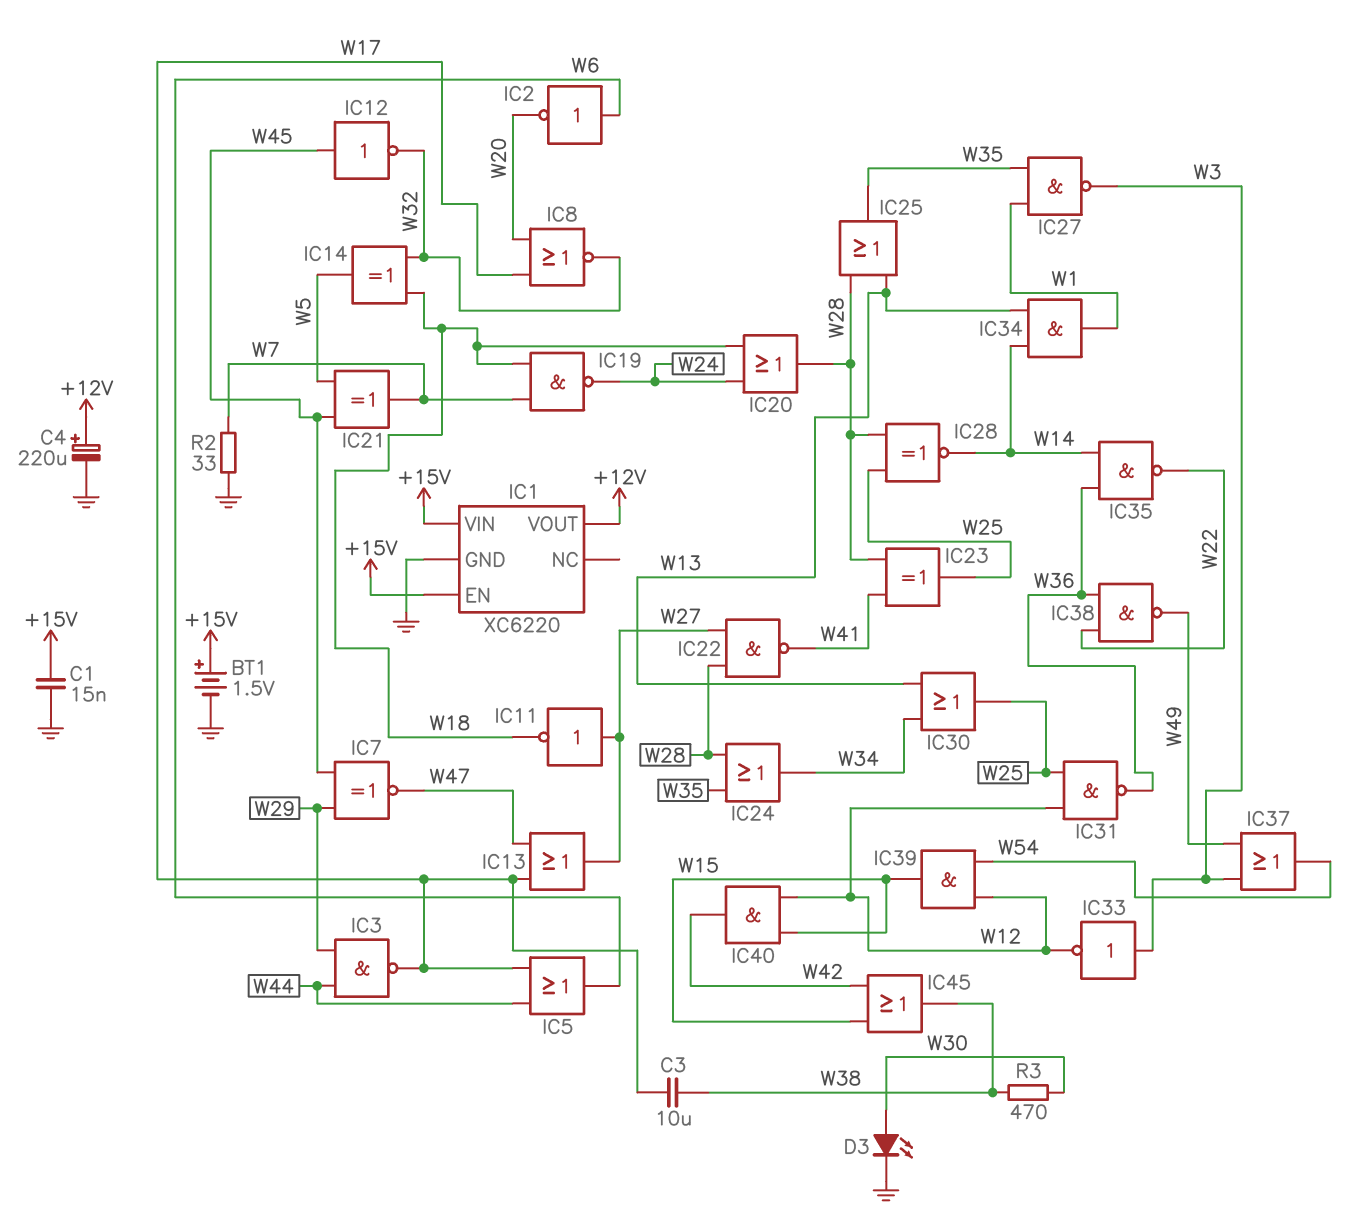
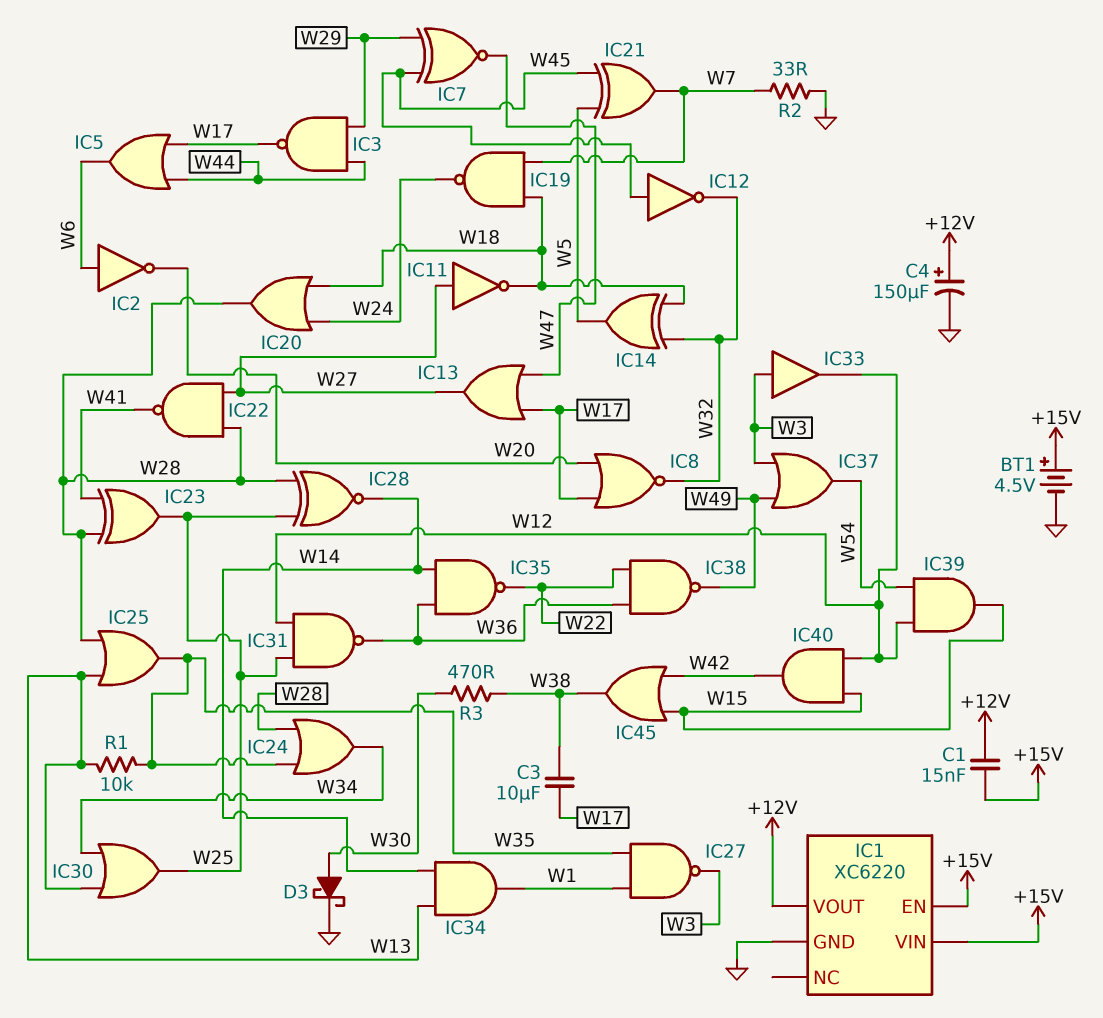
BT1: 1.5V (plus +15V, minus GND) -> 4.5V (plus +15V, minus GND)
C1: 15nF (+15V, GND) -> 15nF (+12V, +15V)
C4: 220uF (plus +12V, minus GND) -> 150uF (plus +12V, minus GND)
D3: LED (A W30, K GND) -> schottky (A W30, K GND)
IC33: NOT (in W3, out W12) -> buffer (in W3, out W12)
R1: none -> 10k (W13, W35)

